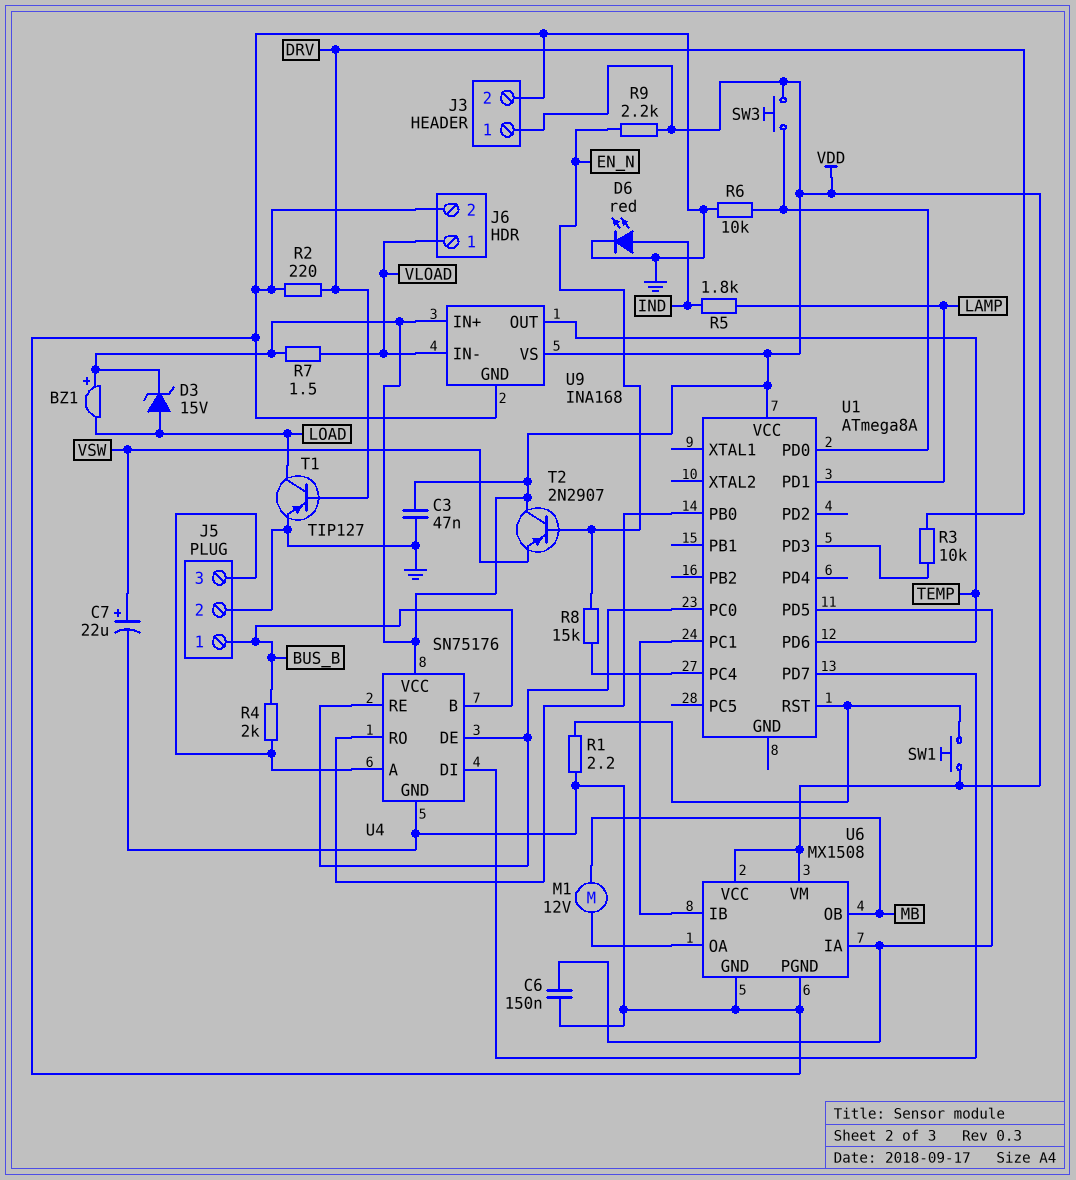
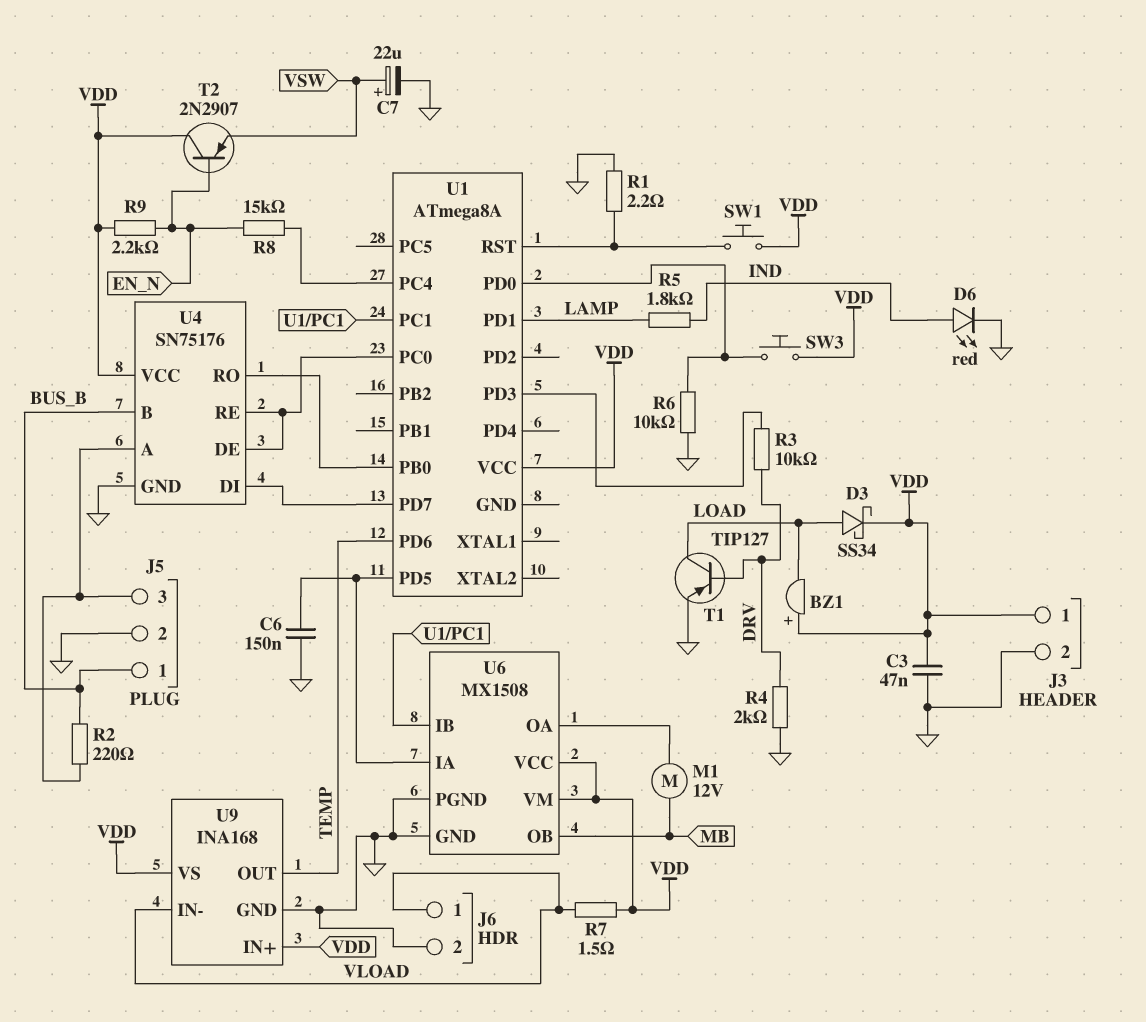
D3: zener 15V (A LOAD, K VDD) -> schottky SS34 (A LOAD, K VDD)
R2: 220 (DRV, GND) -> 220 (BUS_B, J5/3)
R4: 2k (BUS_B, J5/3) -> 2k (DRV, GND)

